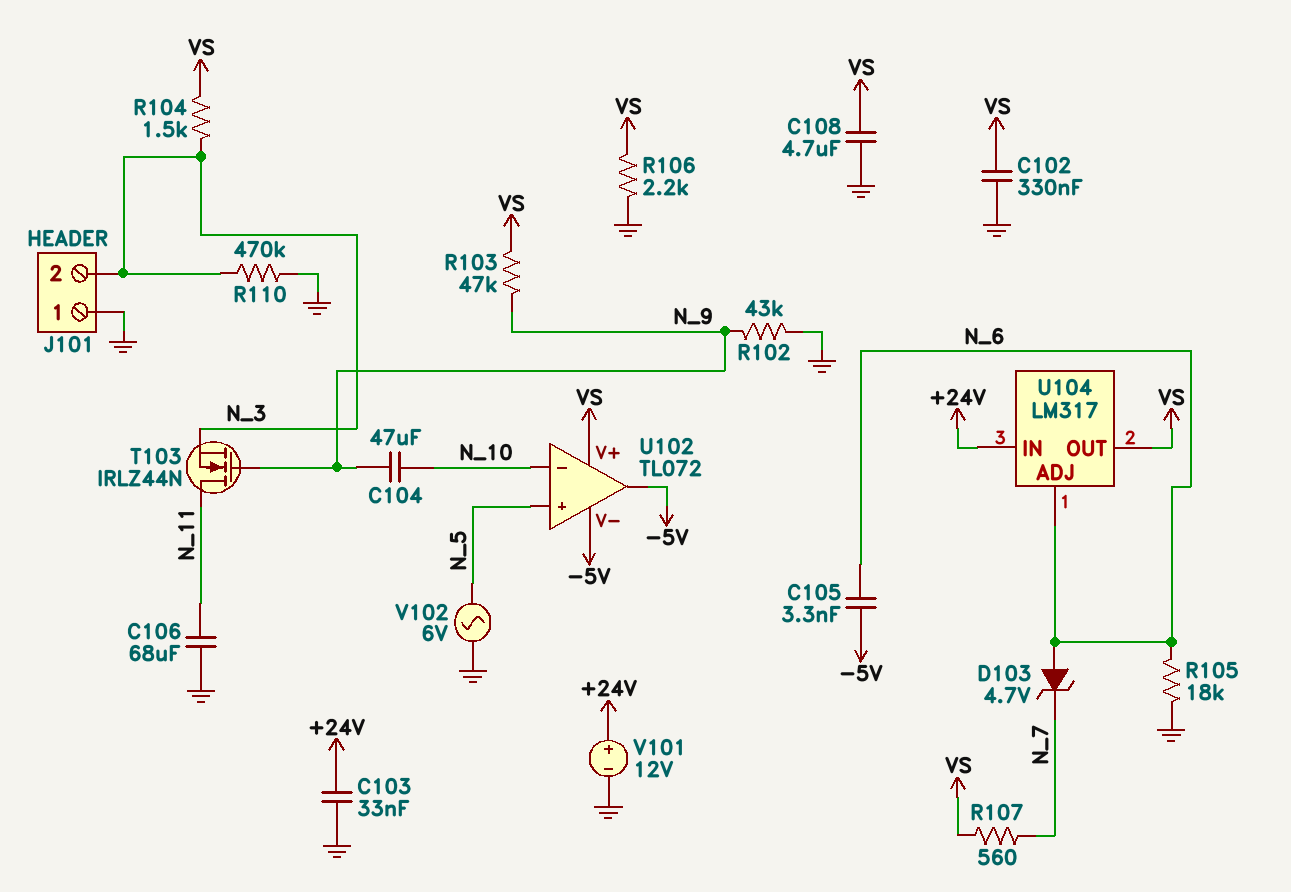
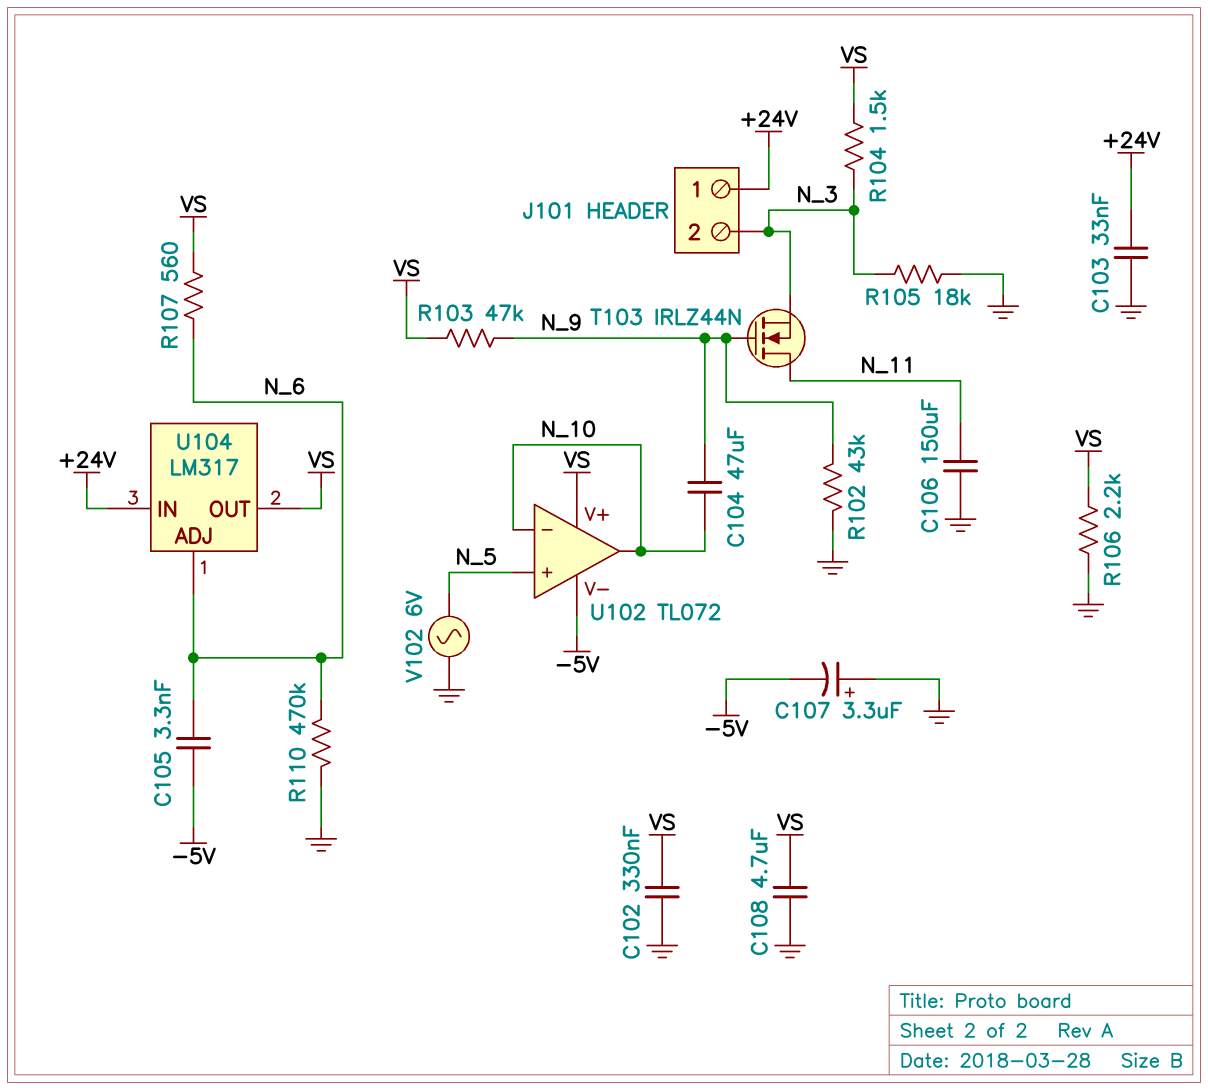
C106: 68uF (GND, N_11) -> 150uF (GND, N_11)
C107: none -> 3.3uF (plus GND, minus -5V)
D103: zener 4.7V (A N_6, K N_7) -> none
J101 pin 1: GND -> +24V
R105: 18k (GND, N_6) -> 18k (GND, N_3)
R107: 560 (N_7, VS) -> 560 (N_6, VS)
R110: 470k (GND, N_3) -> 470k (GND, N_6)
U102 pin out: -5V -> N_10
V101: 12V (plus +24V, minus GND) -> none

